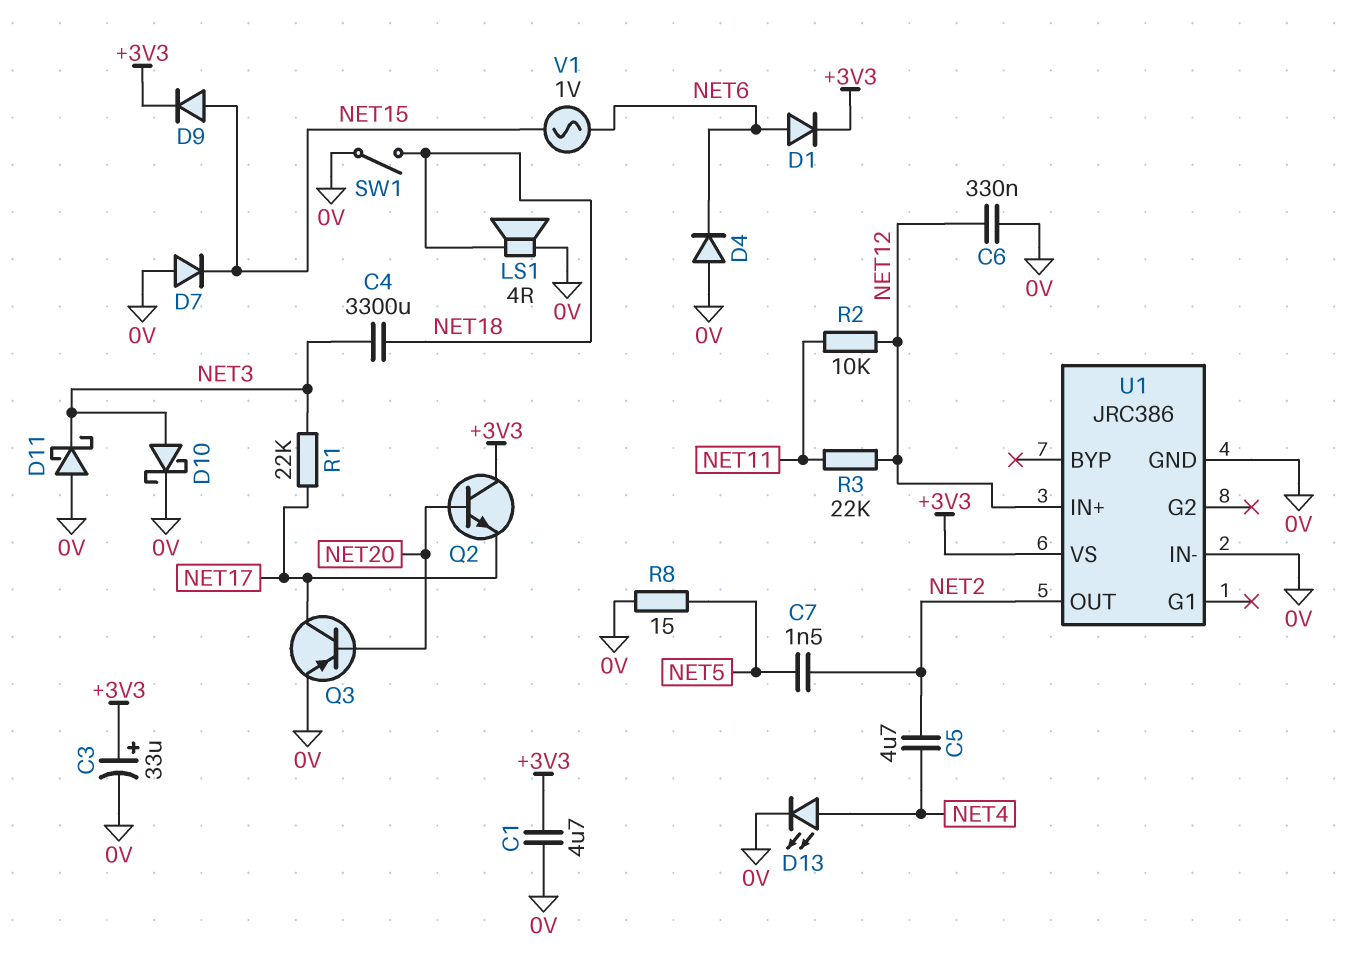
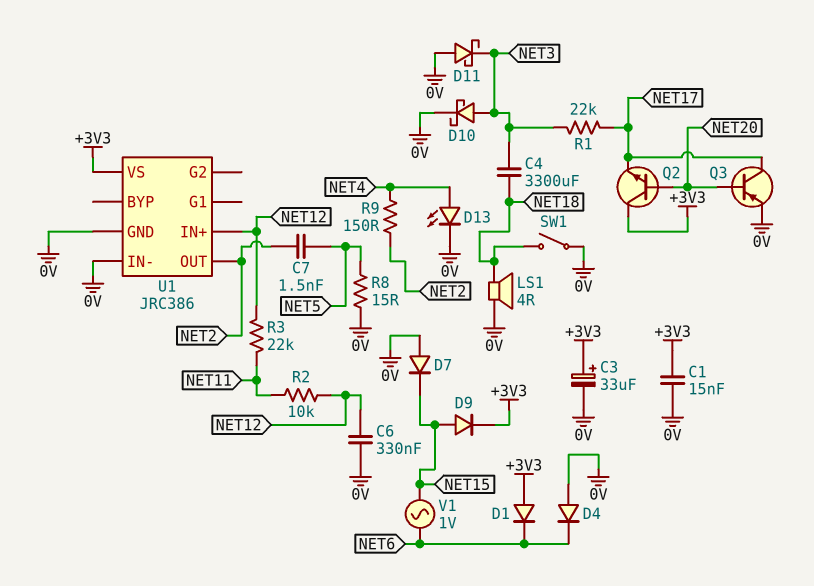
C1: 4.7uF (+3V3, 0V) -> 15nF (+3V3, 0V)
C5: 4.7uF (NET2, NET4) -> none
D1: diode (A NET6, K +3V3) -> diode (A +3V3, K NET6)
R9: none -> 150 (NET2, NET4)

